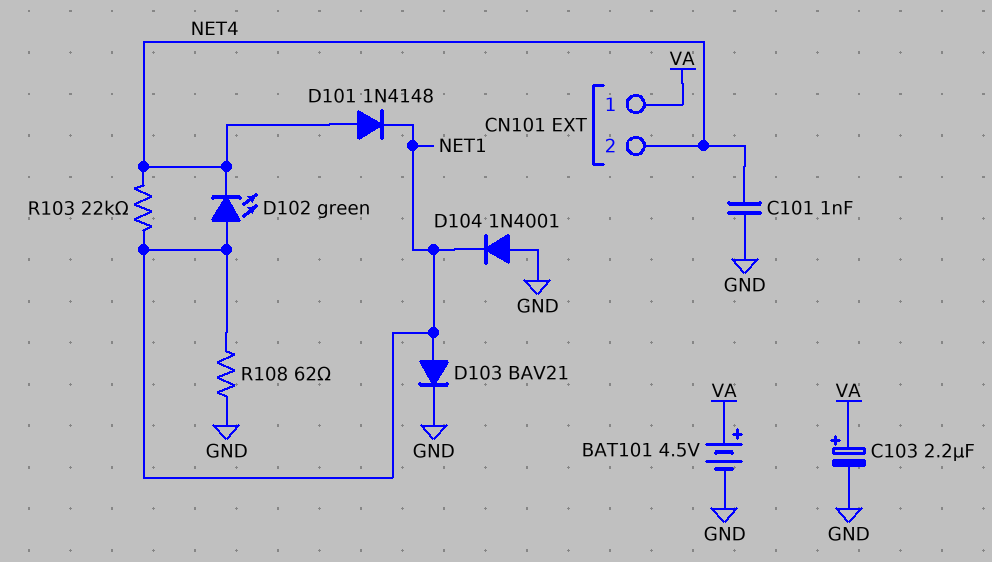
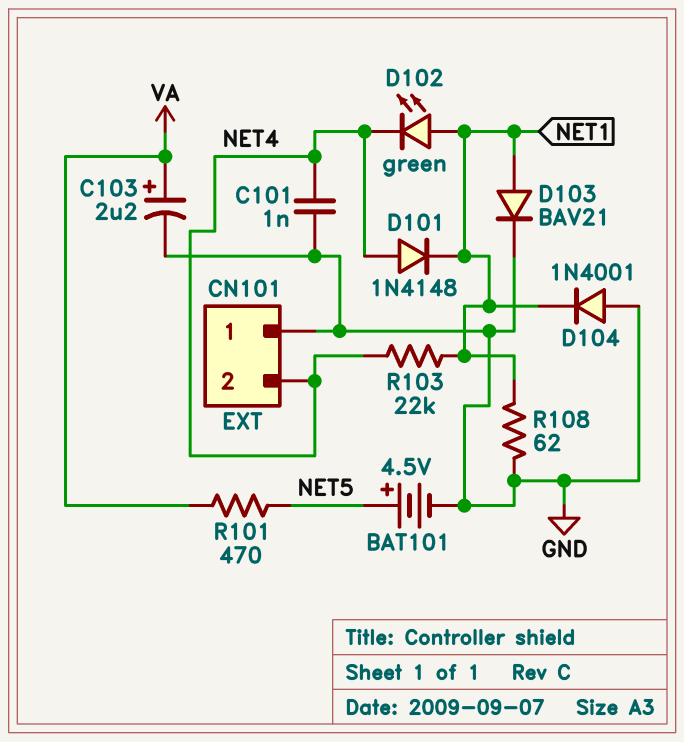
BAT101: 4.5V (plus VA, minus GND) -> 4.5V (plus NET5, minus GND)
CN101 pin 1: VA -> GND
R101: none -> 470 (NET5, VA)

